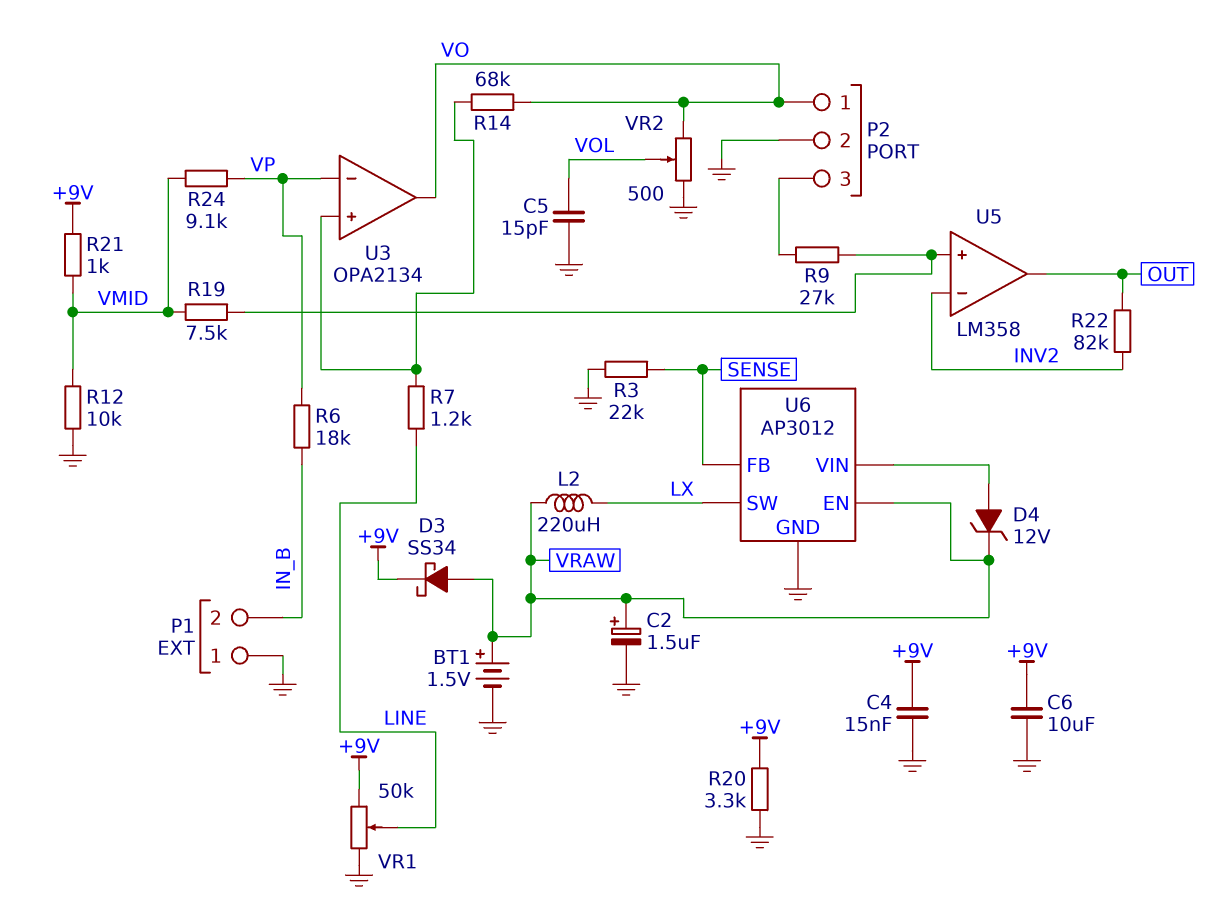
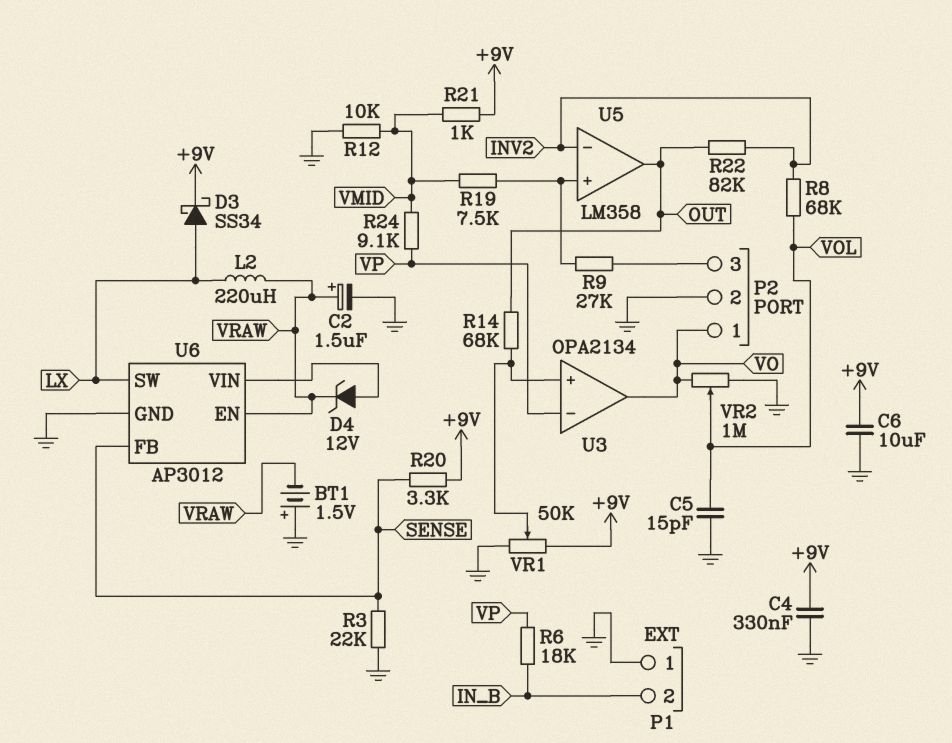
BT1: 1.5V (plus VRAW, minus GND) -> 1.5V (plus GND, minus VRAW)
C4: 15nF (+9V, GND) -> 330nF (+9V, GND)
D3: schottky SS34 (A VRAW, K +9V) -> schottky SS34 (A LX, K +9V)
R7: 1.2k (LINE, U3/in+) -> none
R8: none -> 68k (INV2, VOL)
R14: 68k (U3/in+, VO) -> 68k (OUT, U3/in+)
R20: 3.3k (+9V, GND) -> 3.3k (+9V, SENSE)
VR1: 50k (+9V, GND, wiper LINE) -> 50k (+9V, GND, wiper U3/in+)
VR2: 500 (GND, VO, wiper VOL) -> 1M (GND, VO, wiper VOL)

